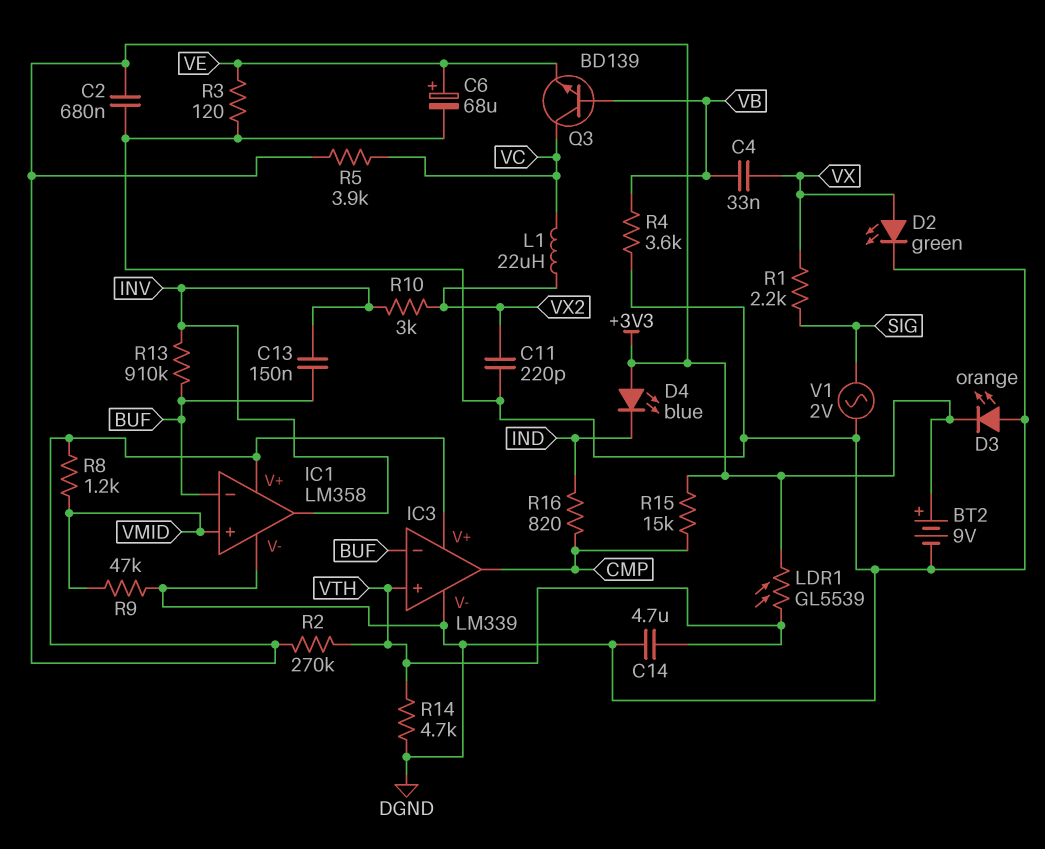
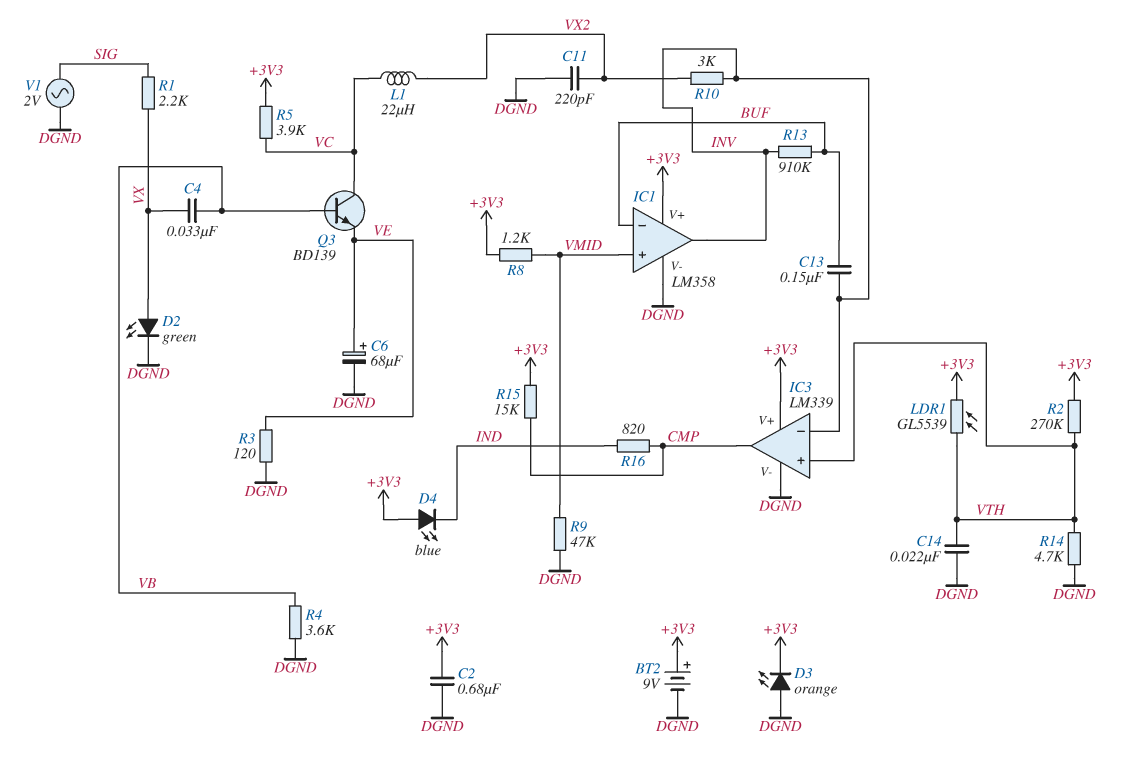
C14: 4.7uF (DGND, VTH) -> 22nF (DGND, VTH)
IC3 pin in-: BUF -> INV

